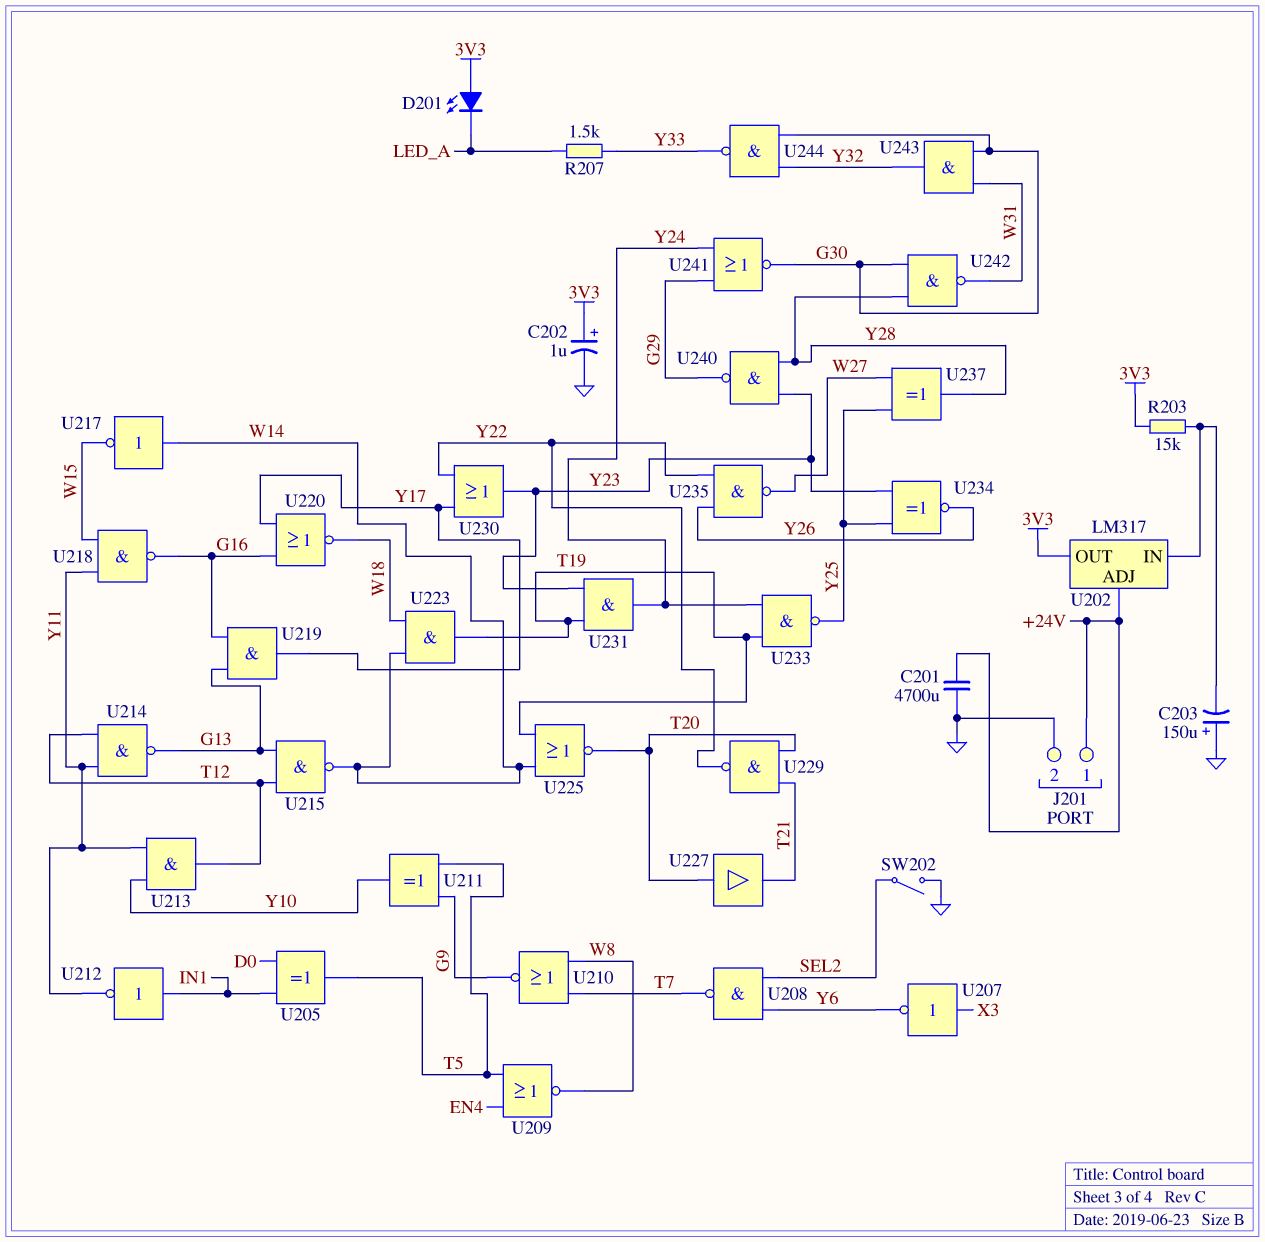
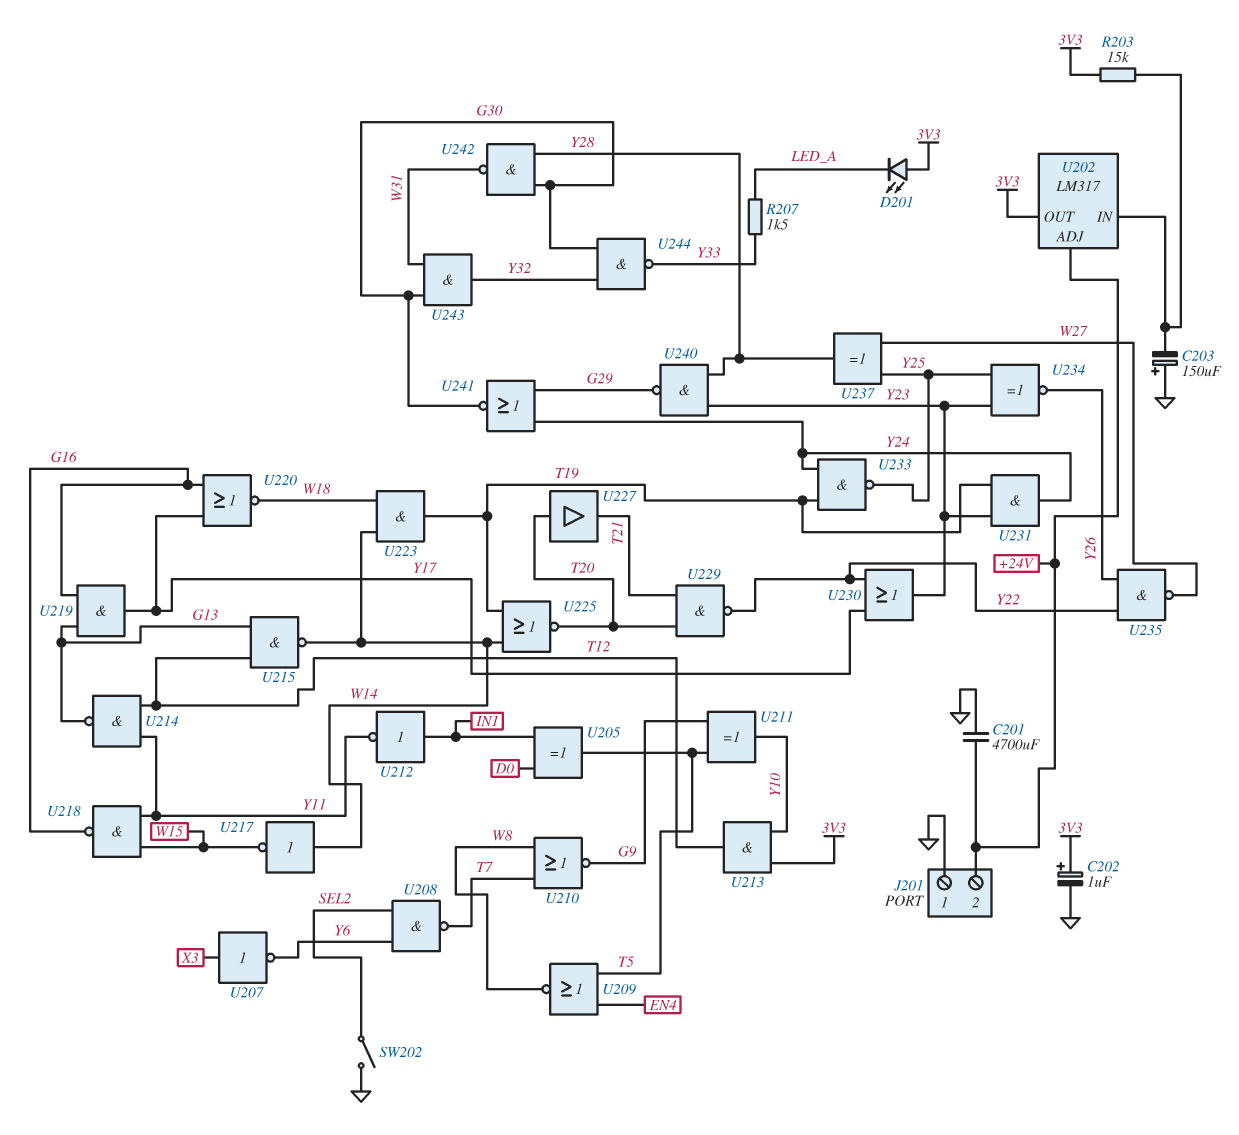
J201 pin 1: +24V -> GND
J201 pin 2: GND -> +24V
U213: AND (in Y10, in Y11, out T12) -> AND (in 3V3, in Y10, out T12)

